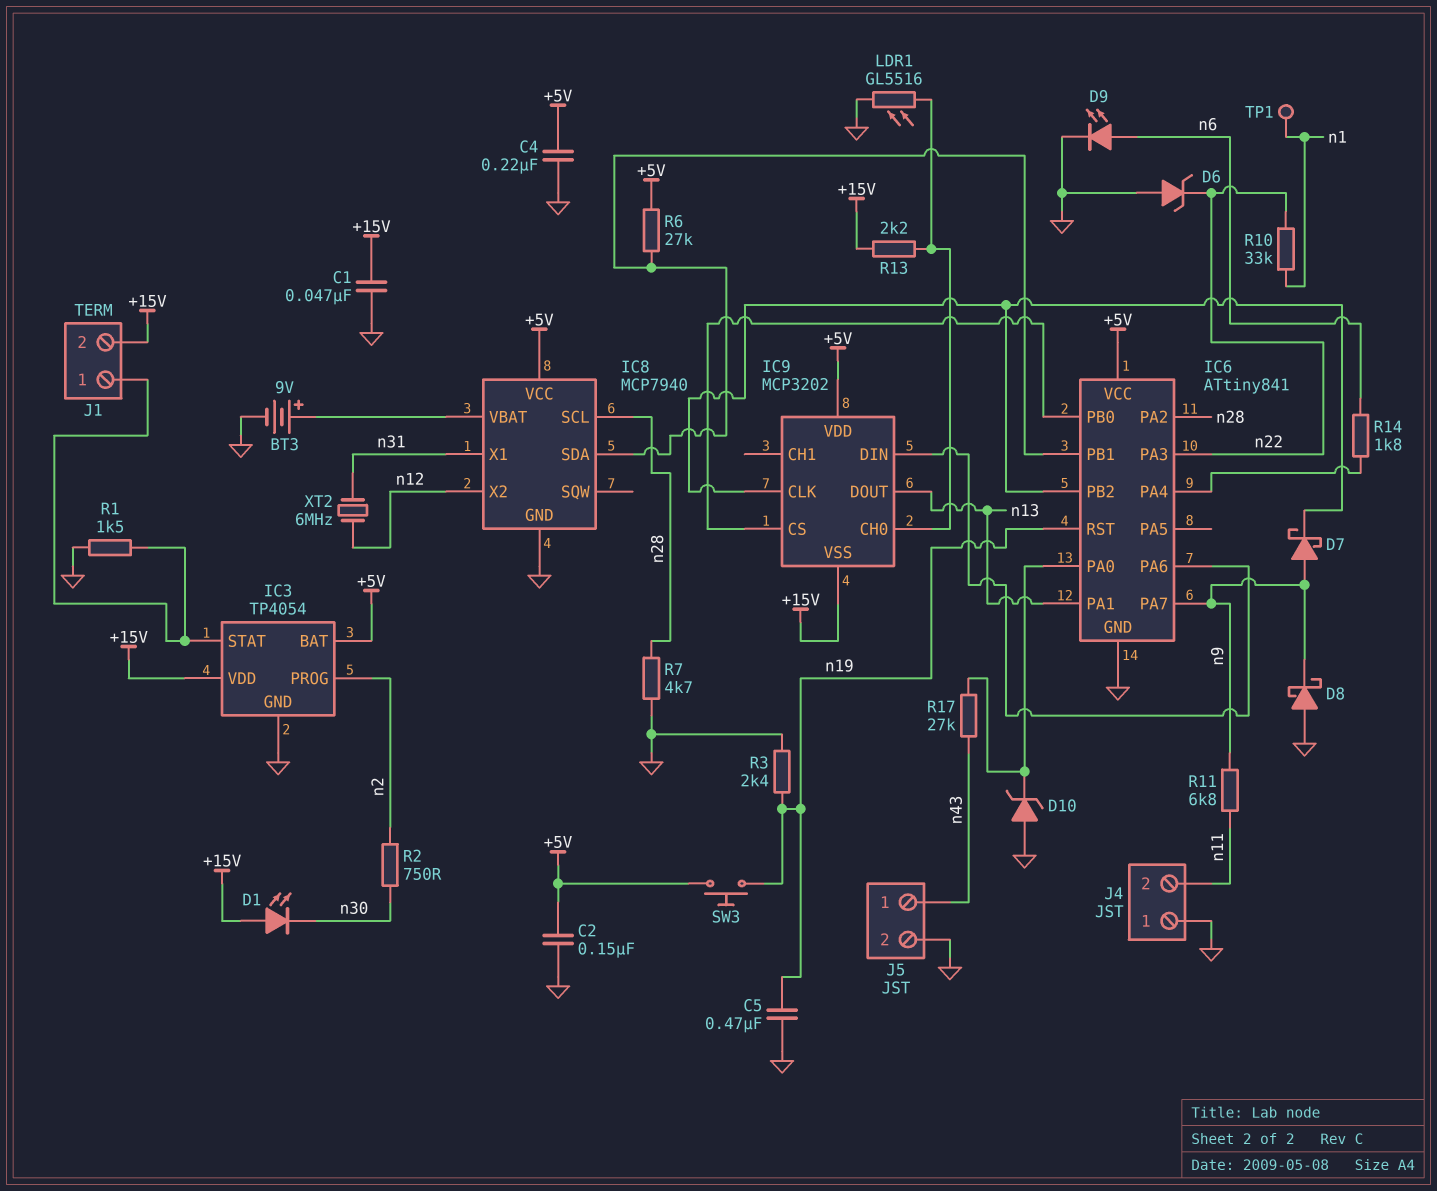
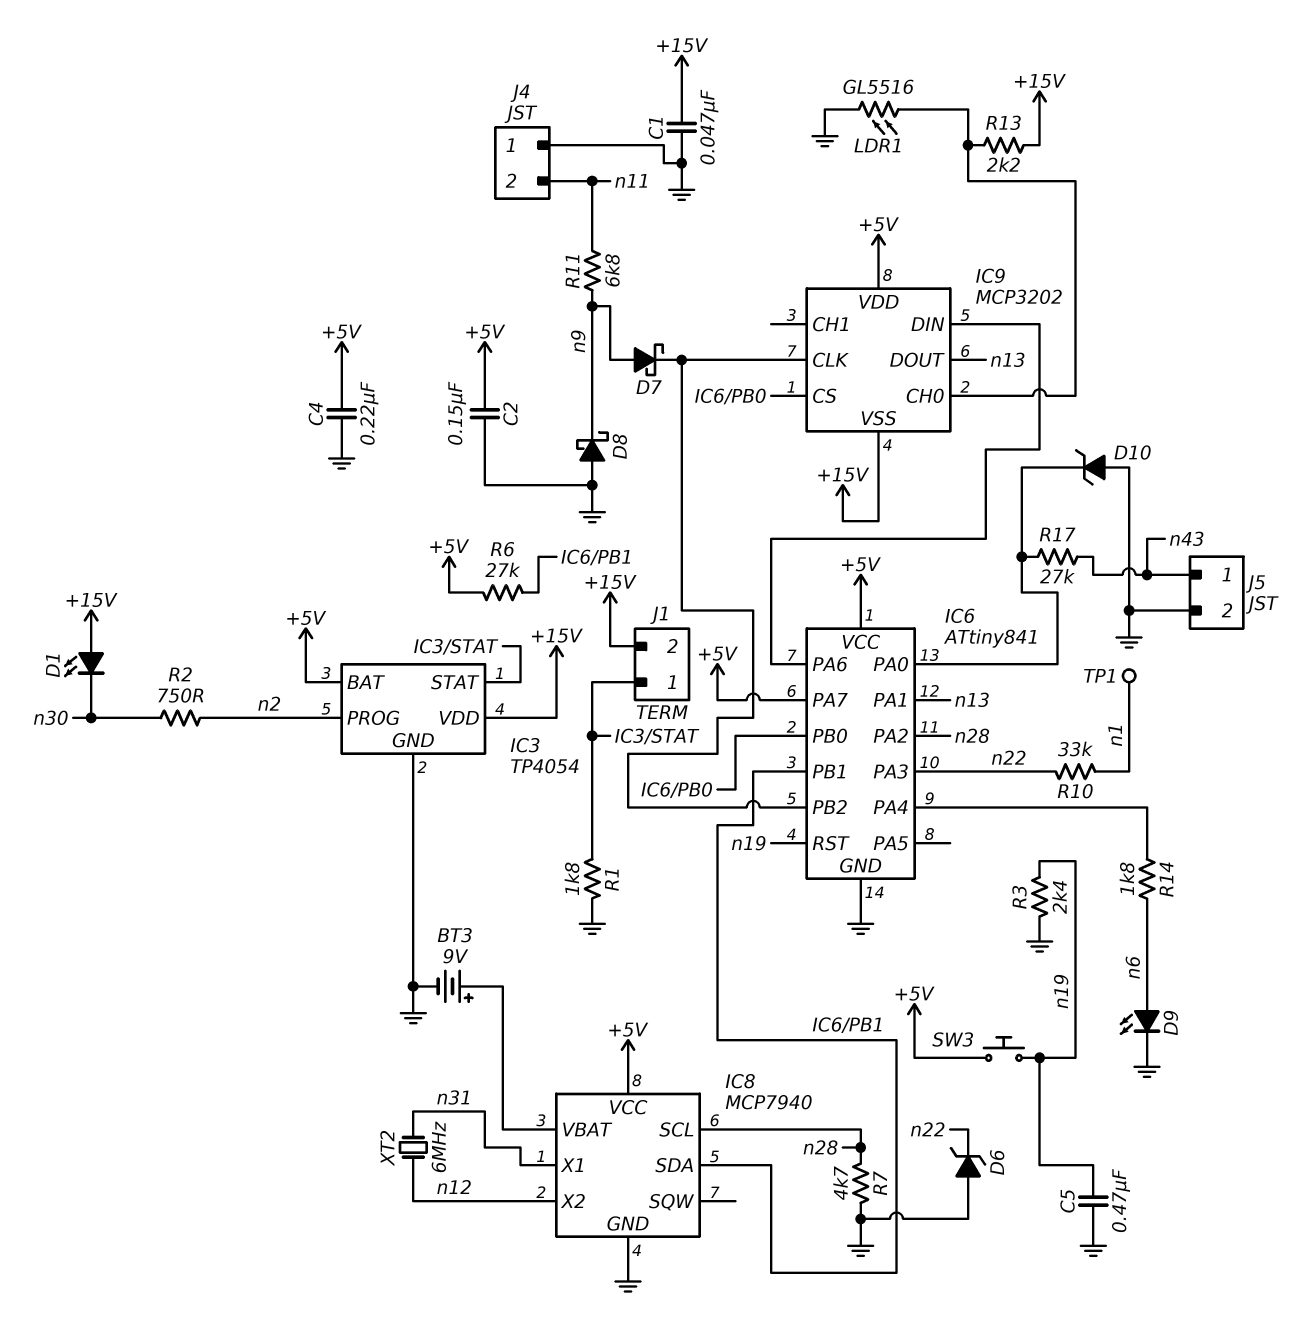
IC6 pin PA7: n9 -> +5V
R1: 1.5k (GND, IC3/STAT) -> 1.8k (GND, IC3/STAT)

